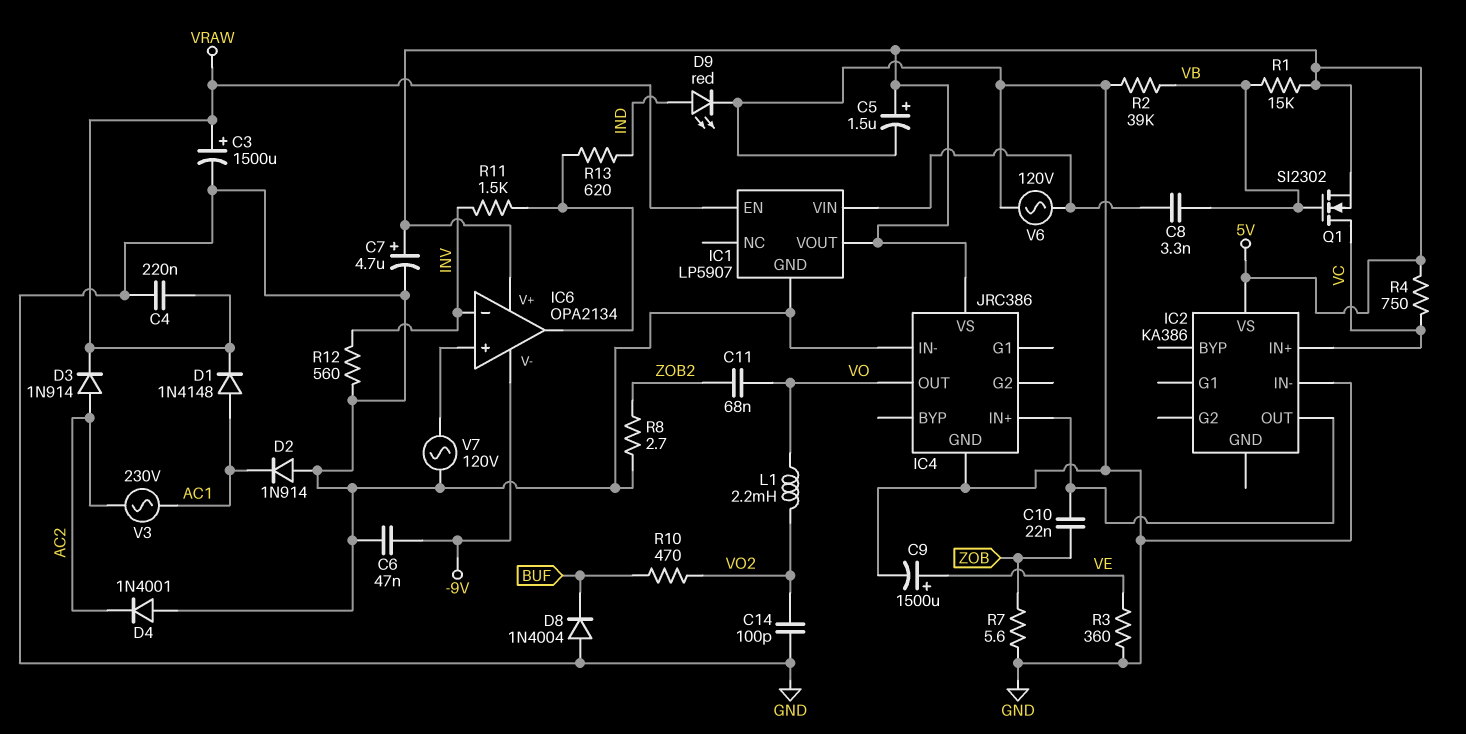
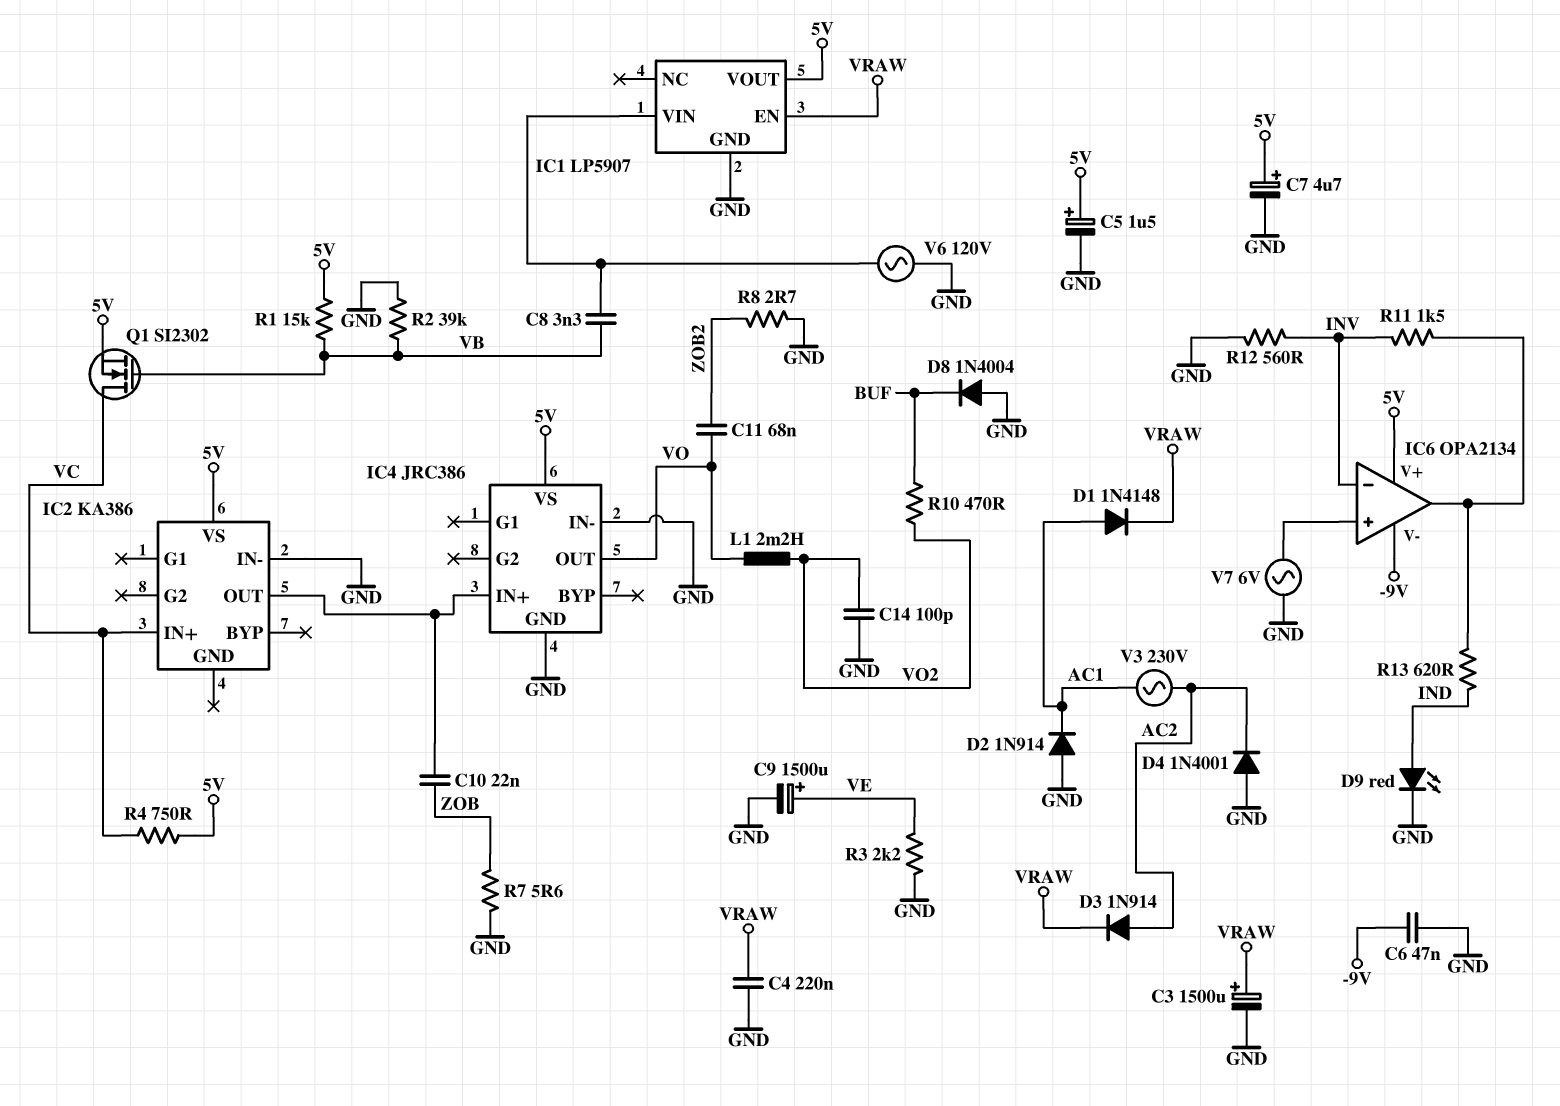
R3: 360 (GND, VE) -> 2.2k (GND, VE)
V7: AC 120V (GND, IC6/in+) -> AC 6V (GND, IC6/in+)

